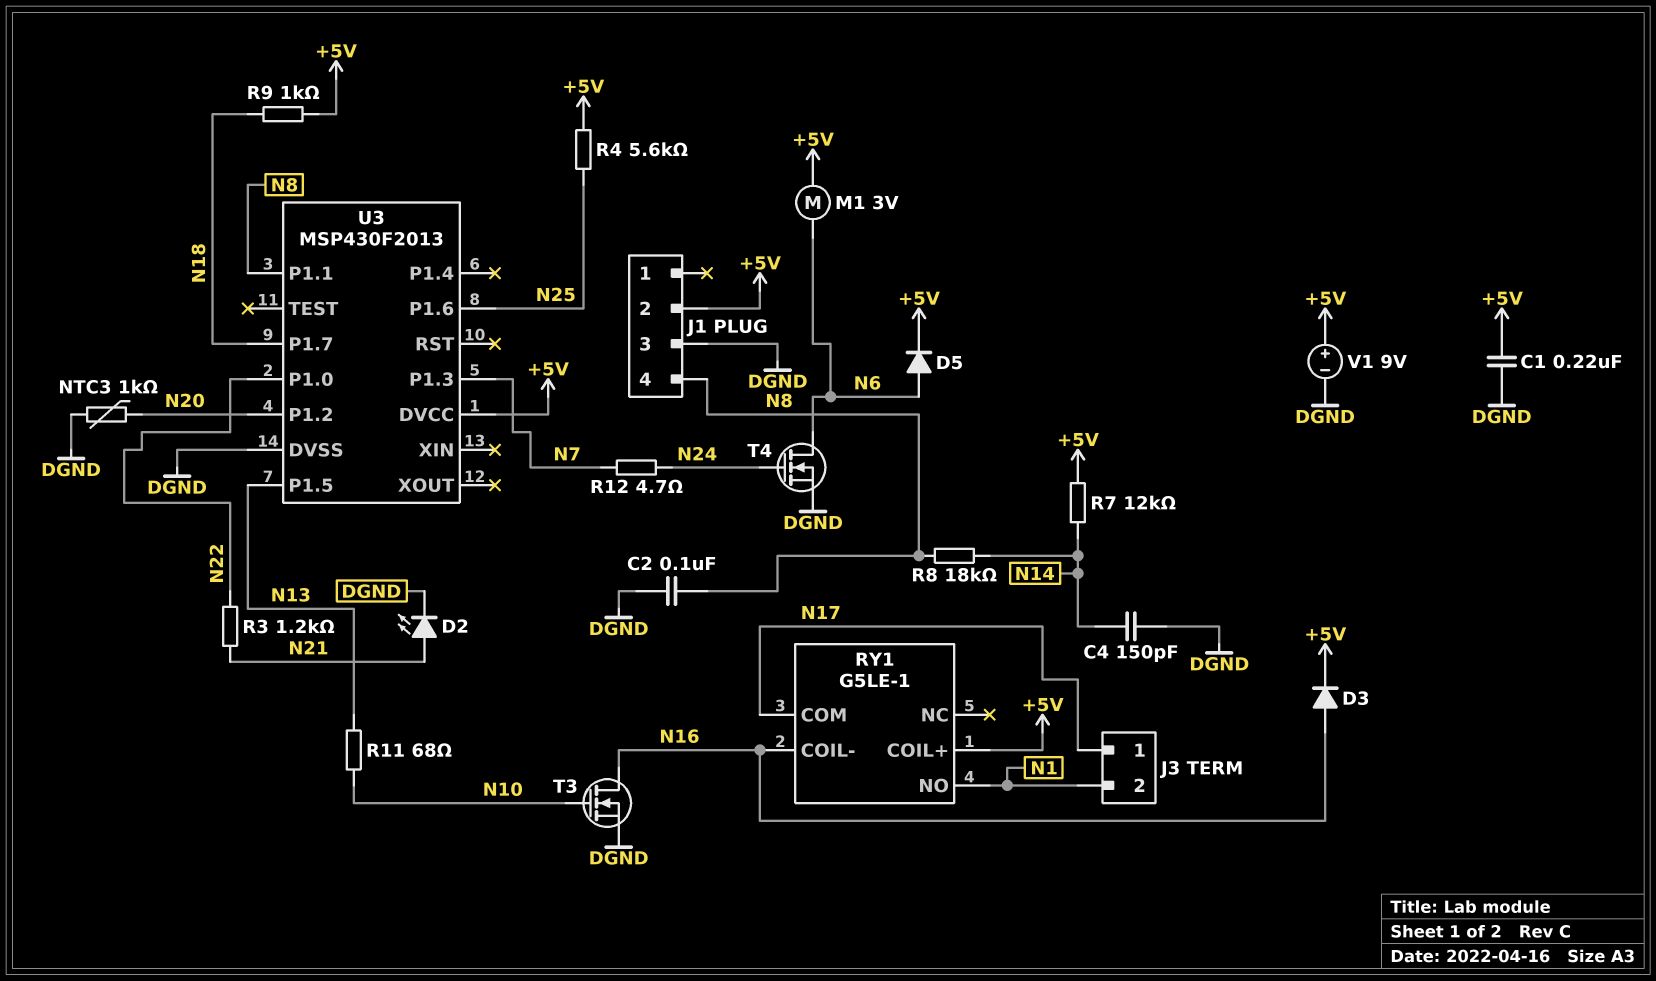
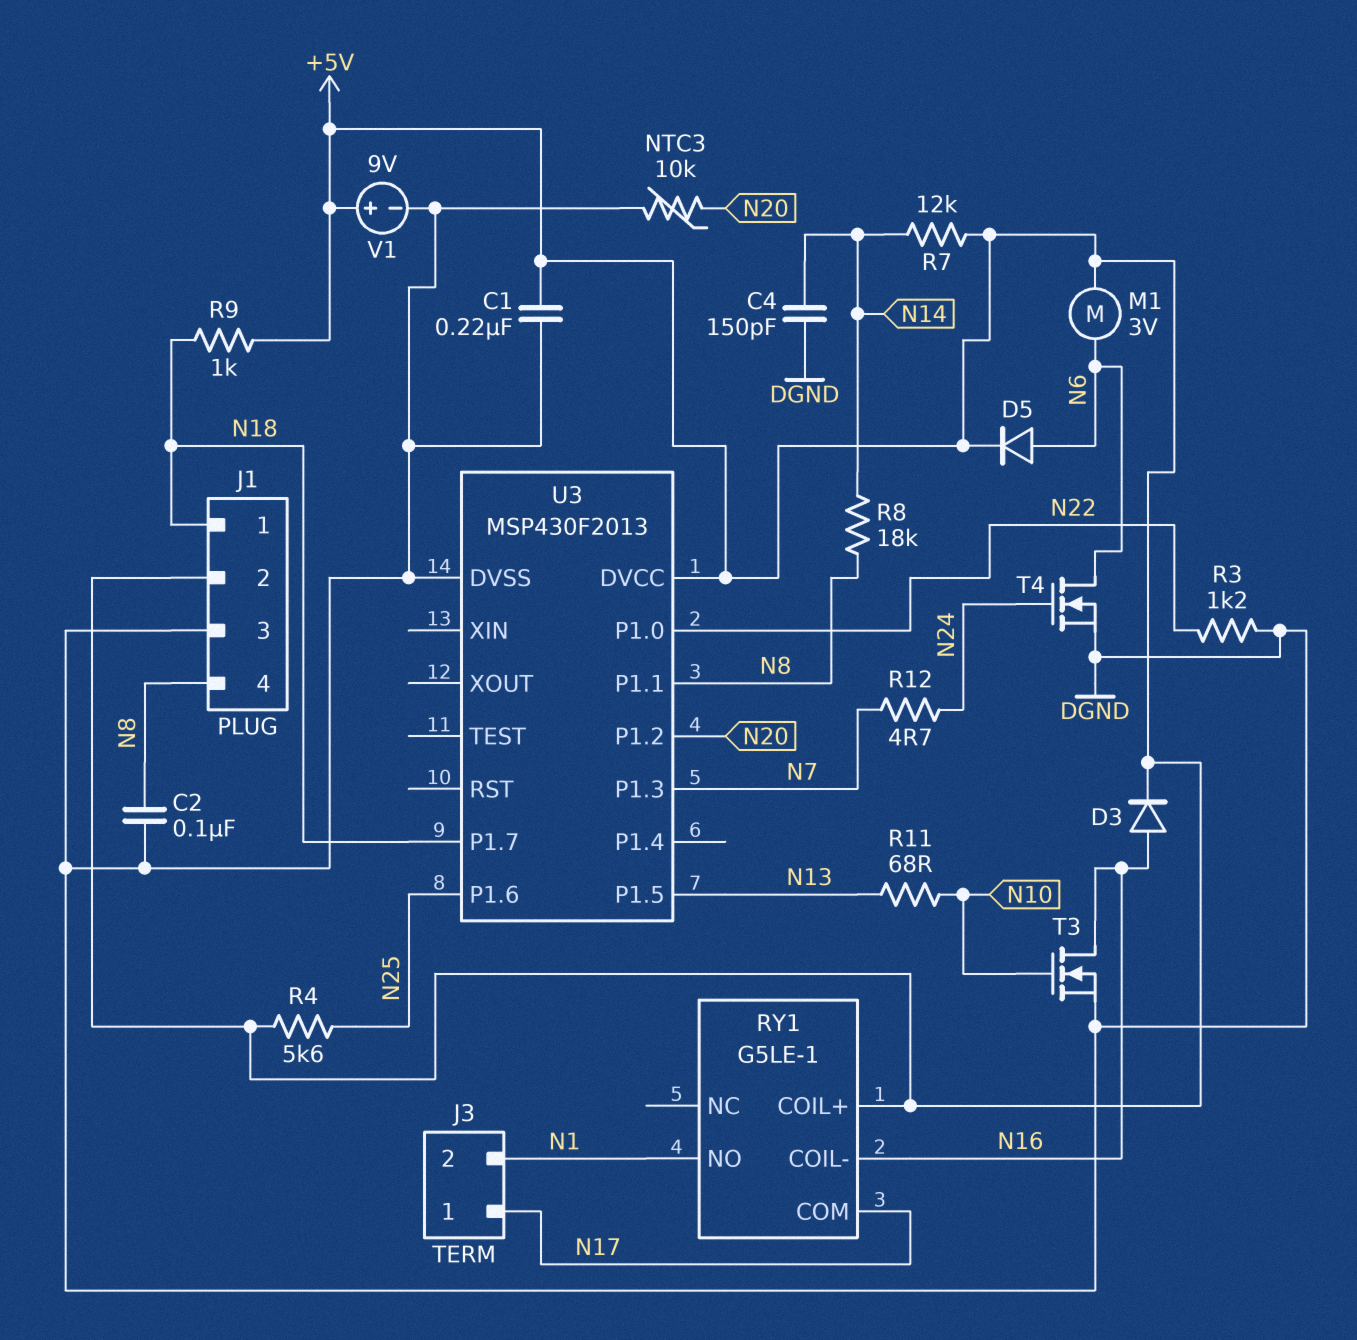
D2: LED (A N21, K DGND) -> none
J1 pin 1: none -> N18
NTC3: 1k (DGND, N20) -> 10k (DGND, N20)
R3: 1.2k (N21, N22) -> 1.2k (DGND, N22)

